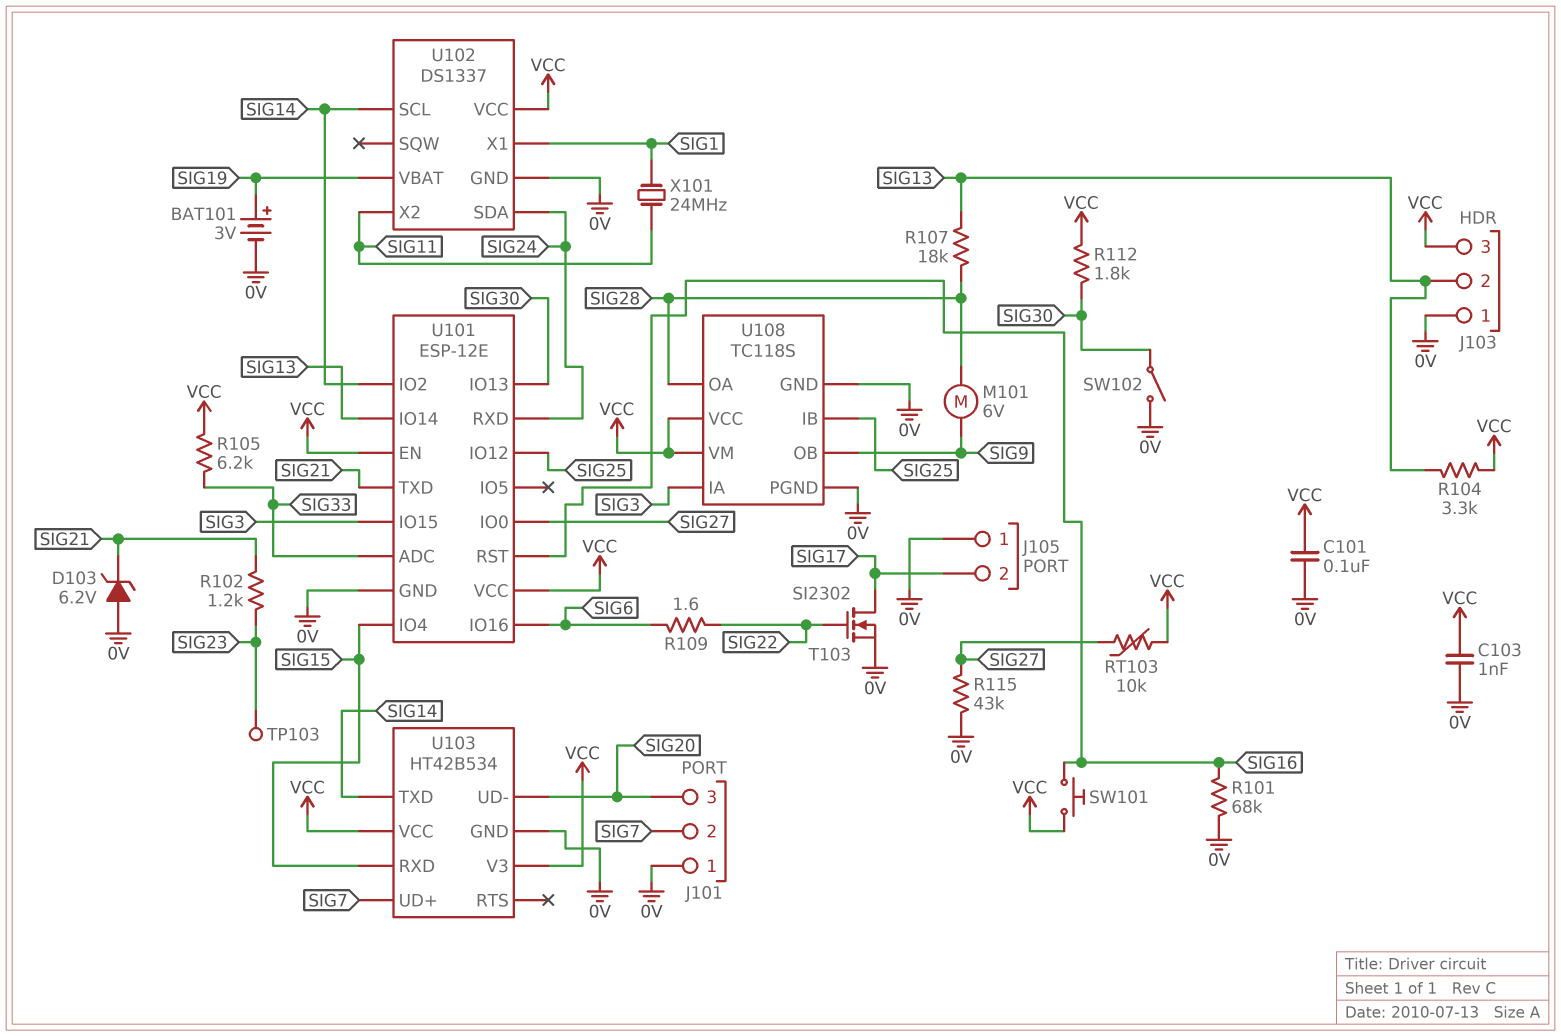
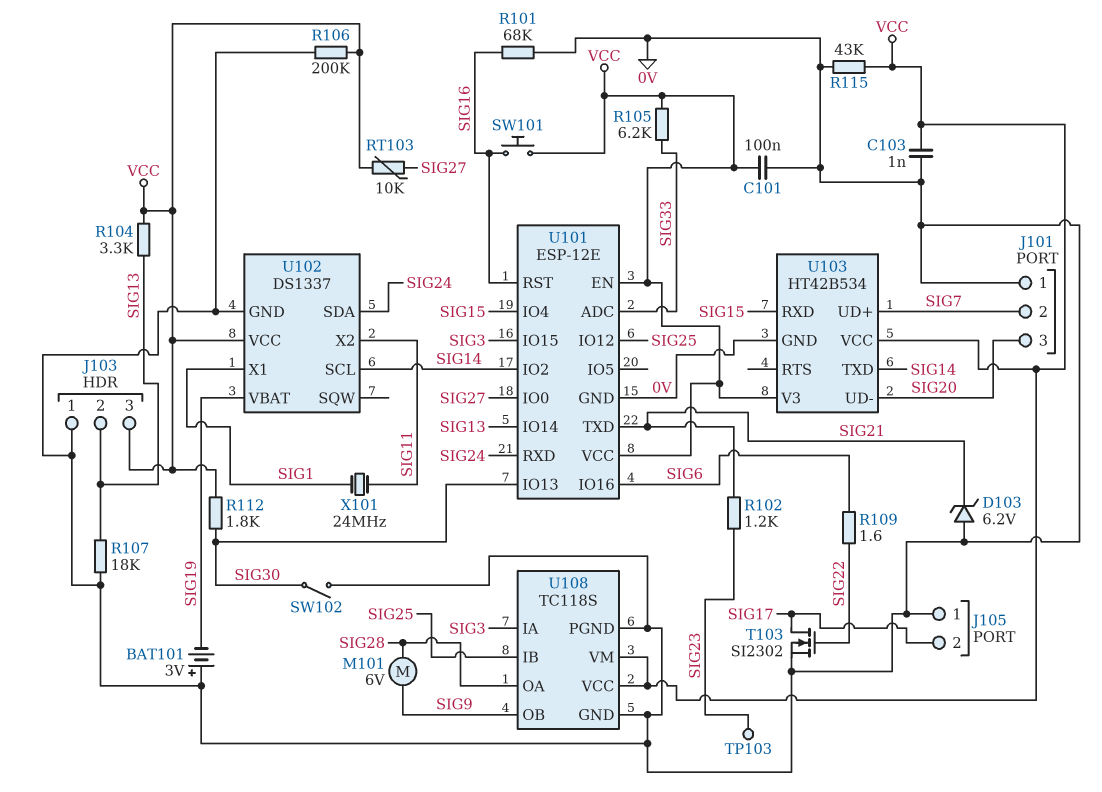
BAT101: 3V (plus SIG19, minus 0V) -> 3V (plus 0V, minus SIG19)
R106: none -> 200k (0V, VCC)
R107: 18k (SIG13, SIG28) -> 18k (0V, SIG13)
R115: 43k (0V, SIG27) -> 43k (0V, VCC)

